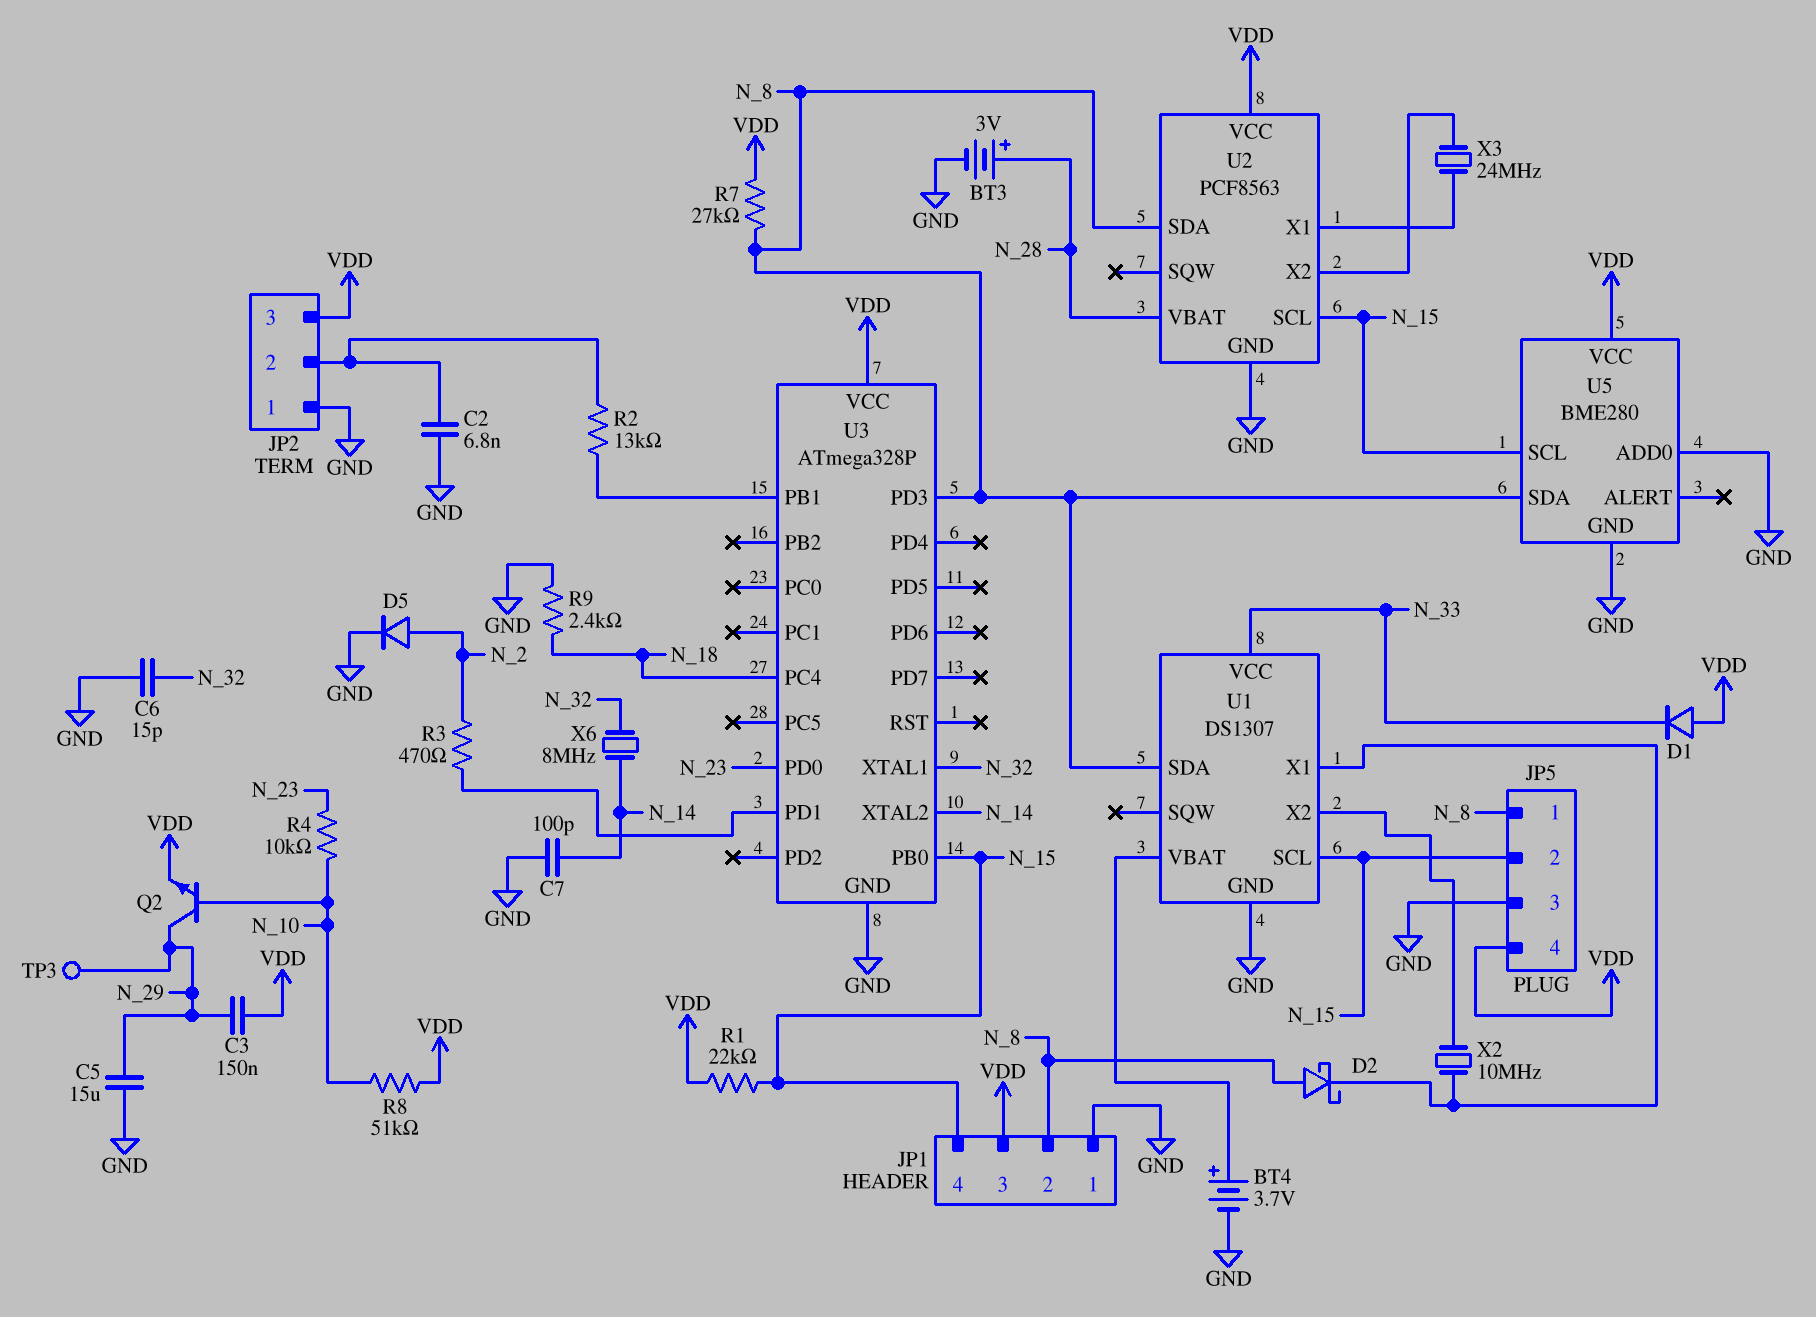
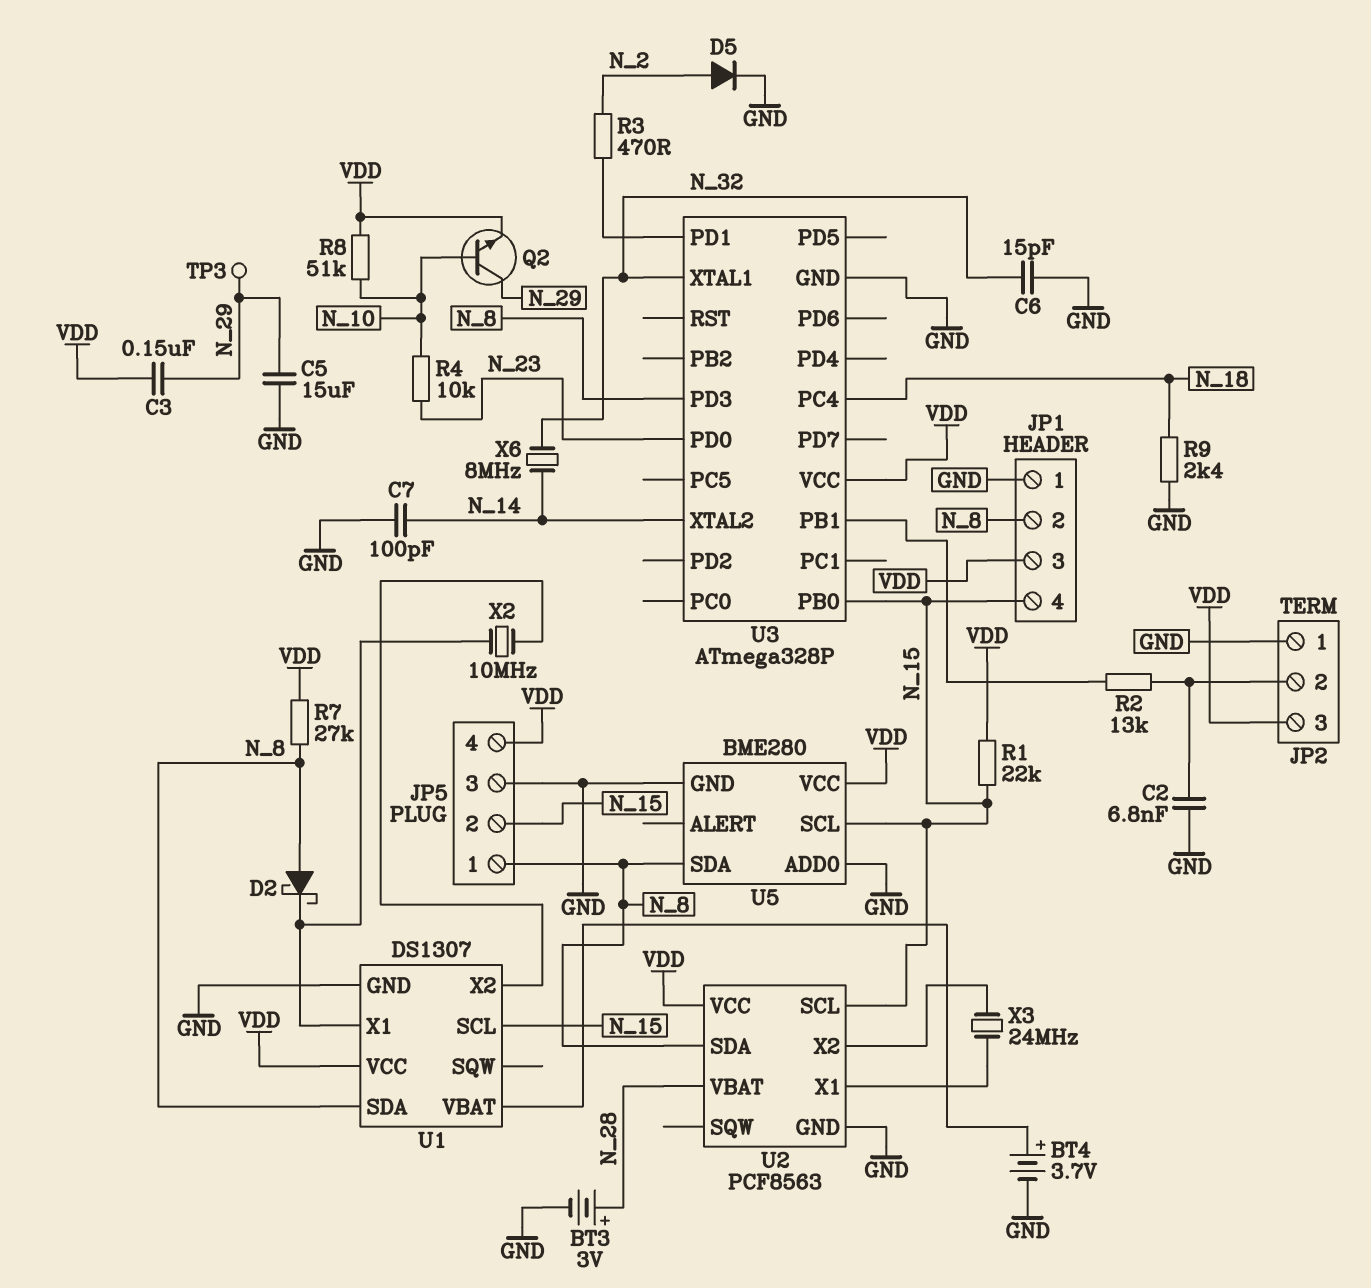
D1: diode (A VDD, K N_33) -> none
U1 pin VCC: N_33 -> VDD

